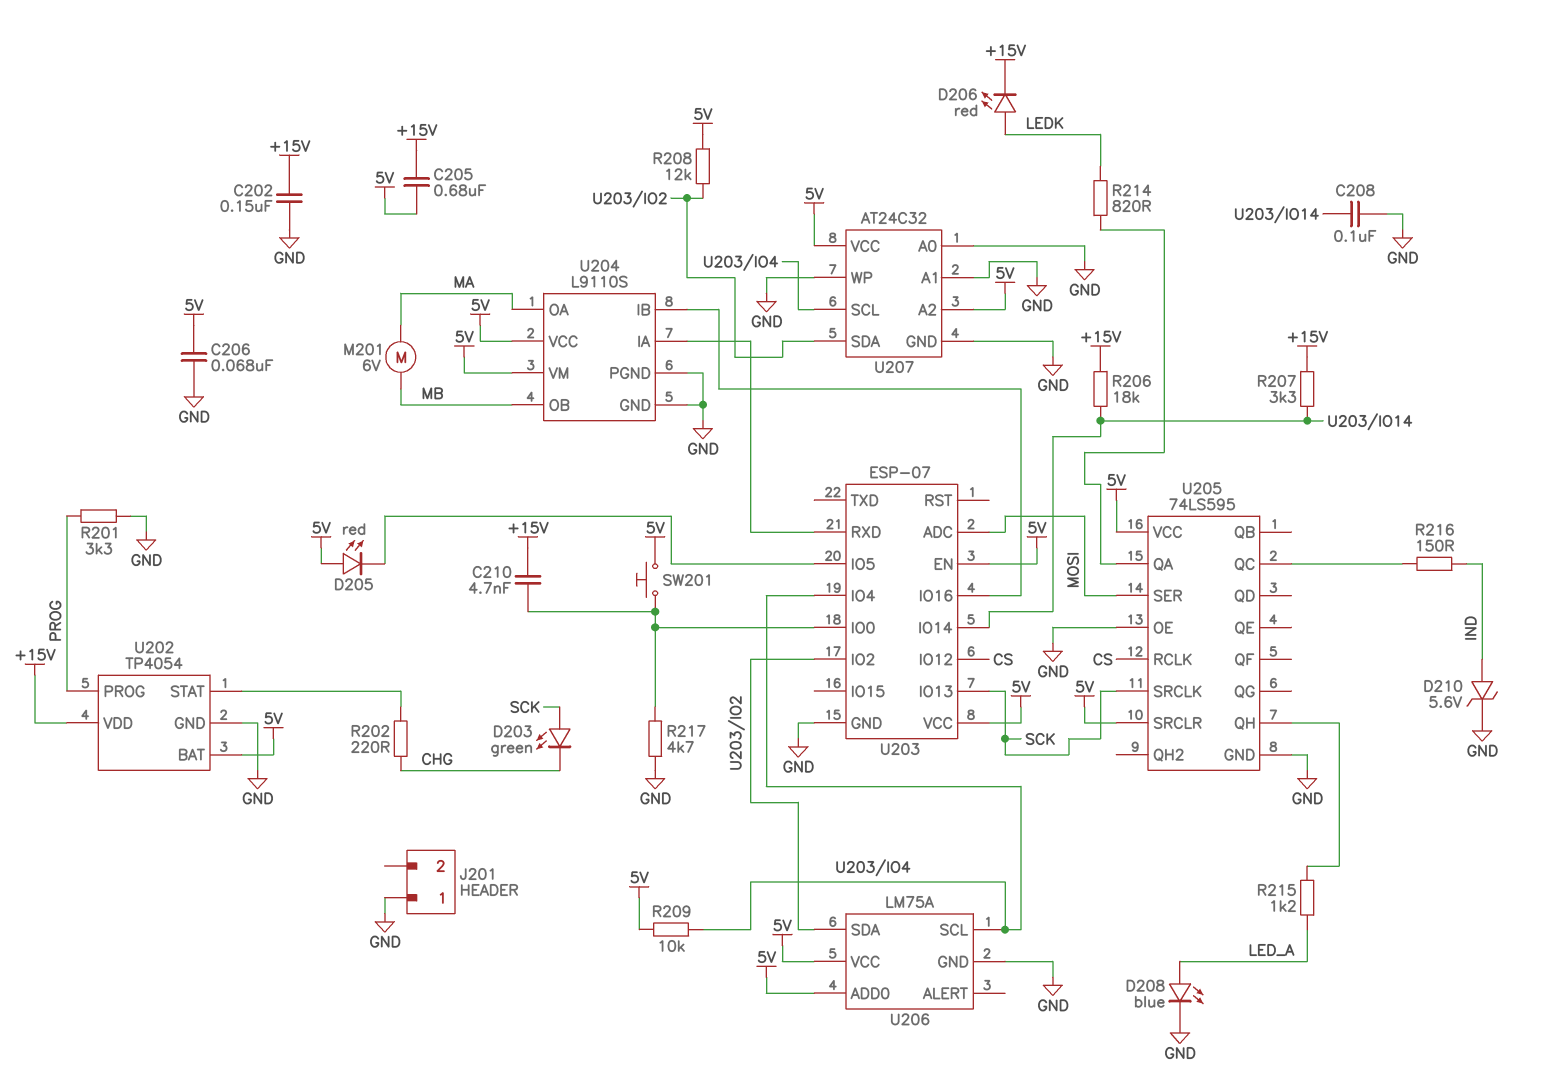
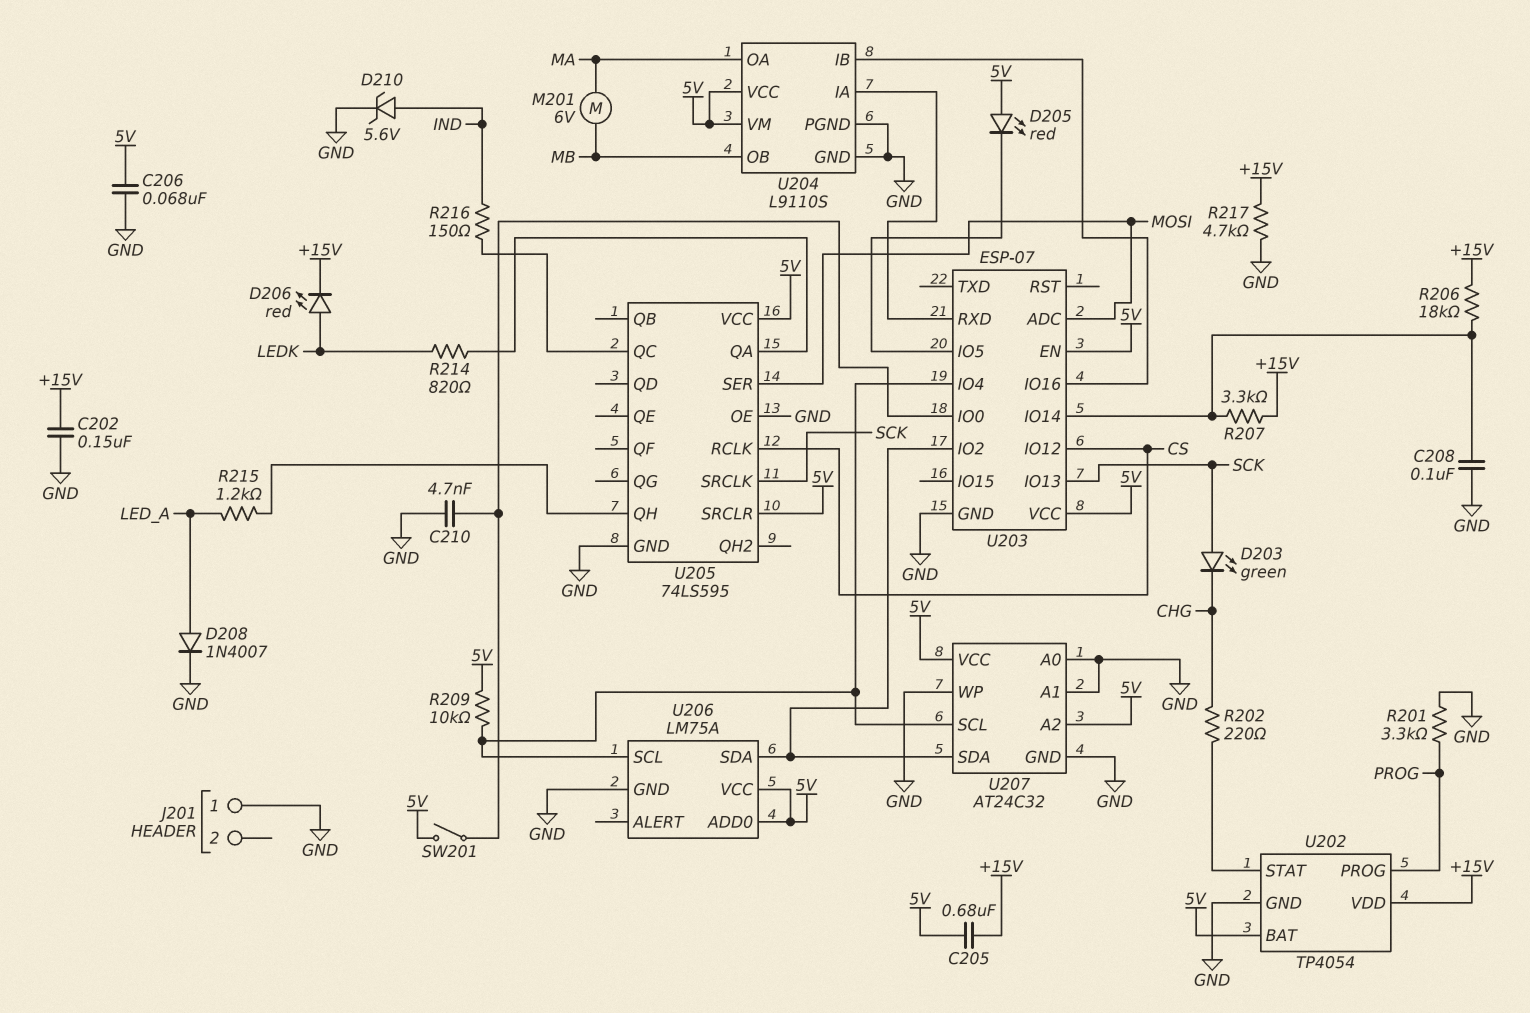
C210: 4.7nF (+15V, U203/IO0) -> 4.7nF (GND, U203/IO0)
D208: LED blue (A LED_A, K GND) -> diode 1N4007 (A LED_A, K GND)
R208: 12k (5V, U203/IO2) -> none
R217: 4.7k (GND, U203/IO0) -> 4.7k (+15V, GND)
SW201: button (5V, U203/IO0) -> switch (5V, U203/IO0)

